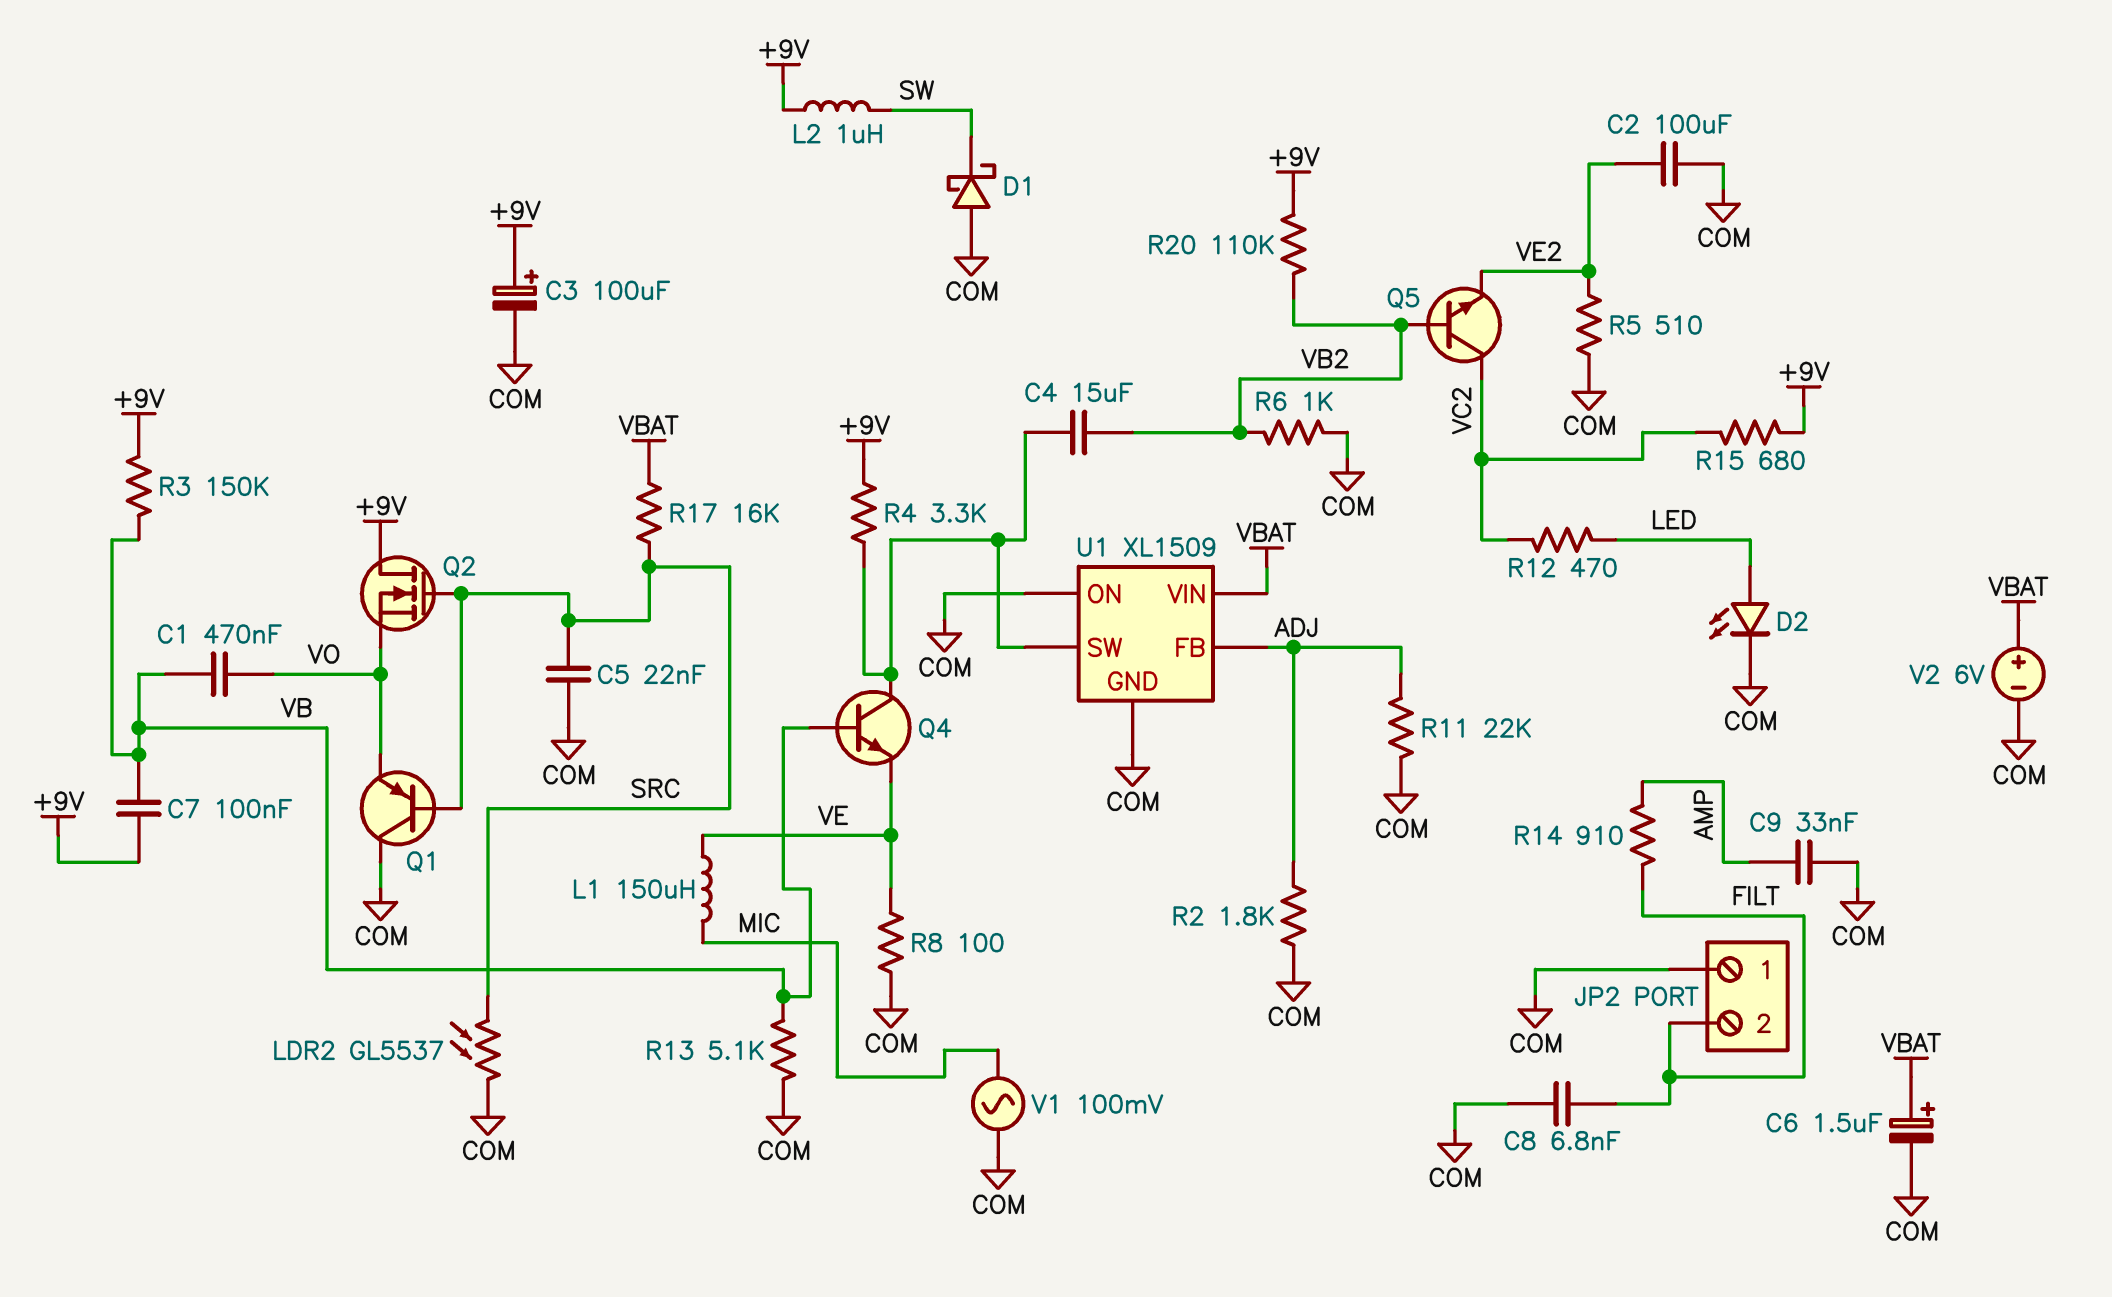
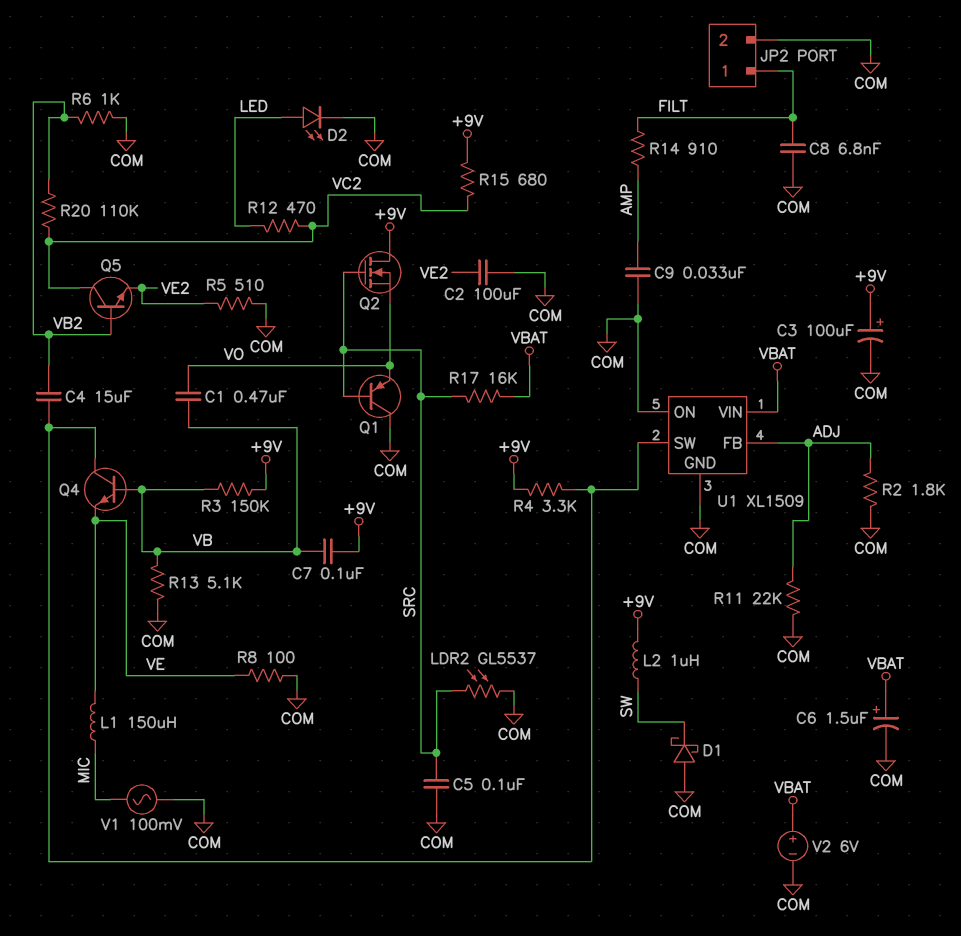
C5: 22nF (COM, SRC) -> 100nF (COM, SRC)
JP2 pin 1: COM -> FILT
JP2 pin 2: FILT -> COM
R20: 110k (+9V, VB2) -> 110k (VB2, VC2)

